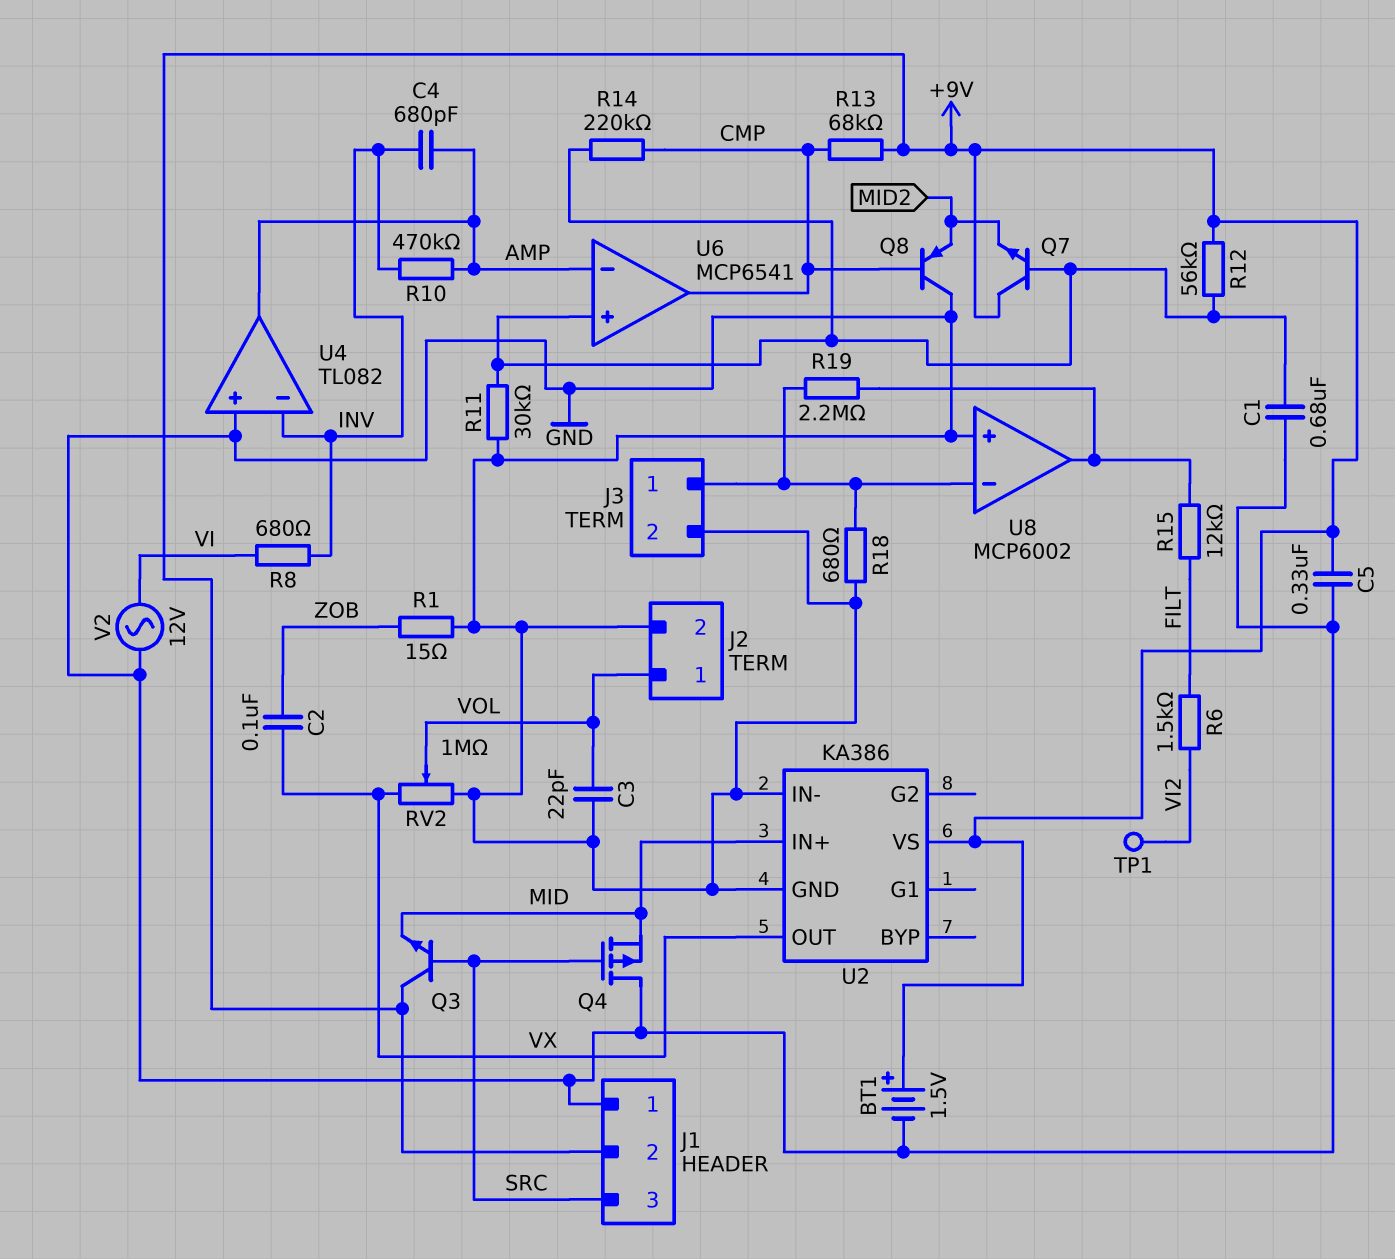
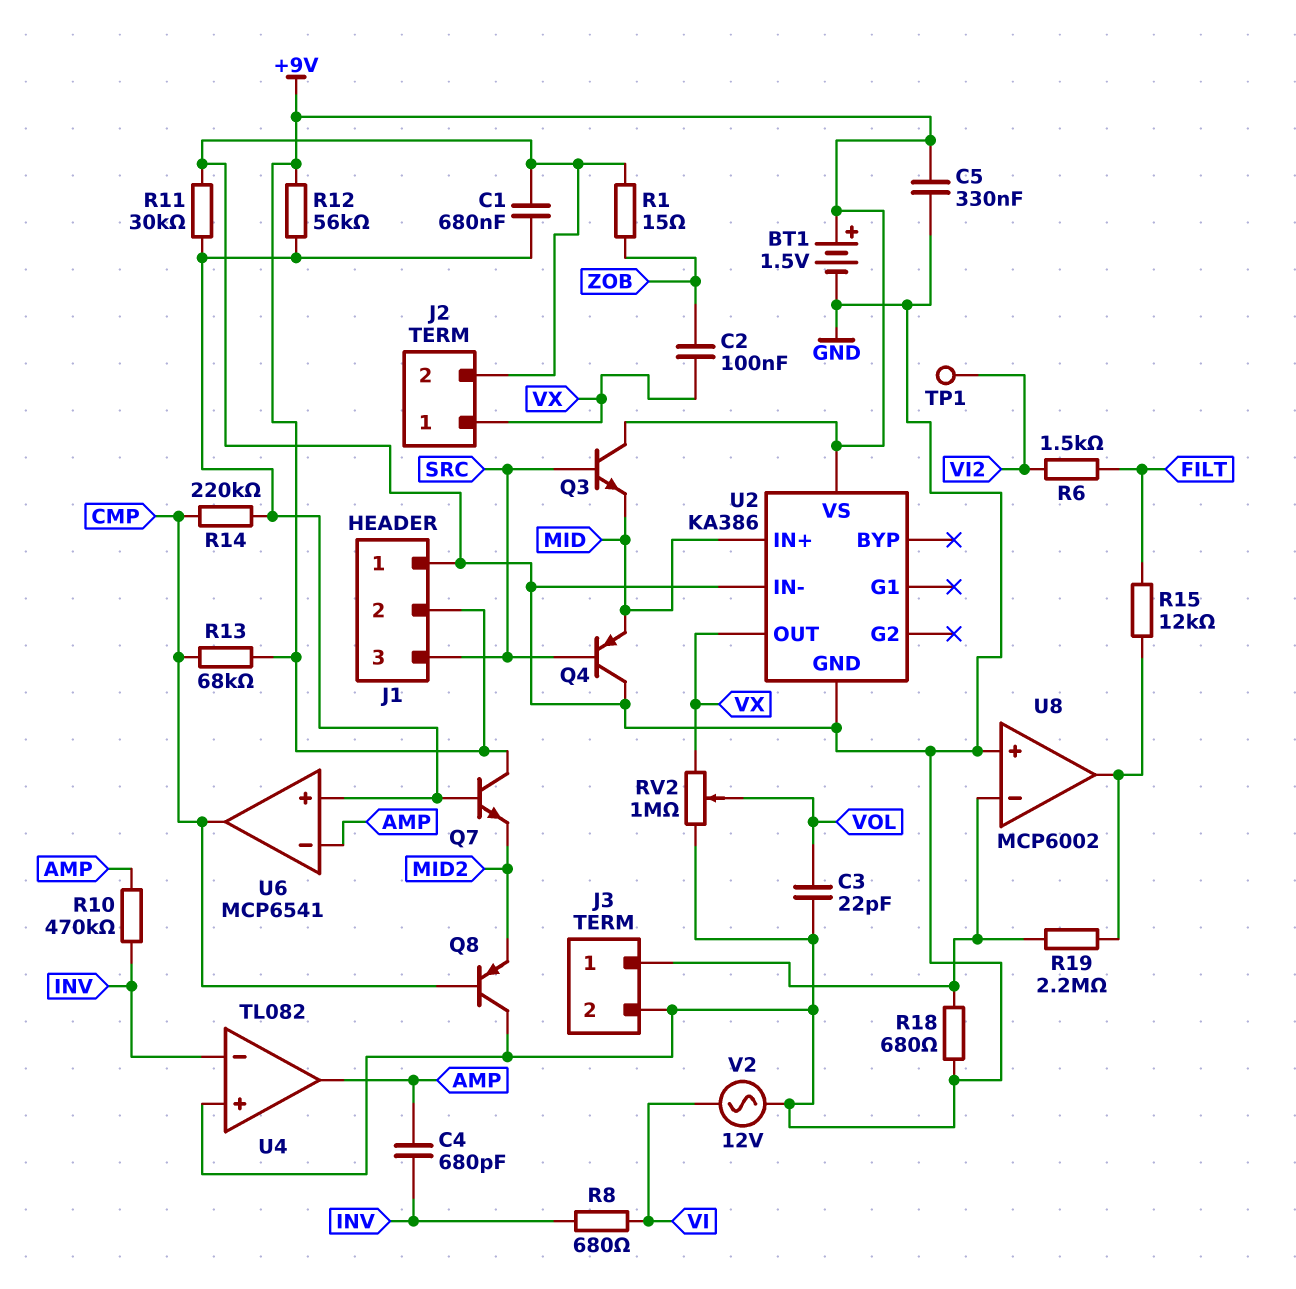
J2 pin 1: VOL -> VX
Q4: PMOS (G SRC, D GND, S MID) -> PNP (B SRC, C GND, E MID)

